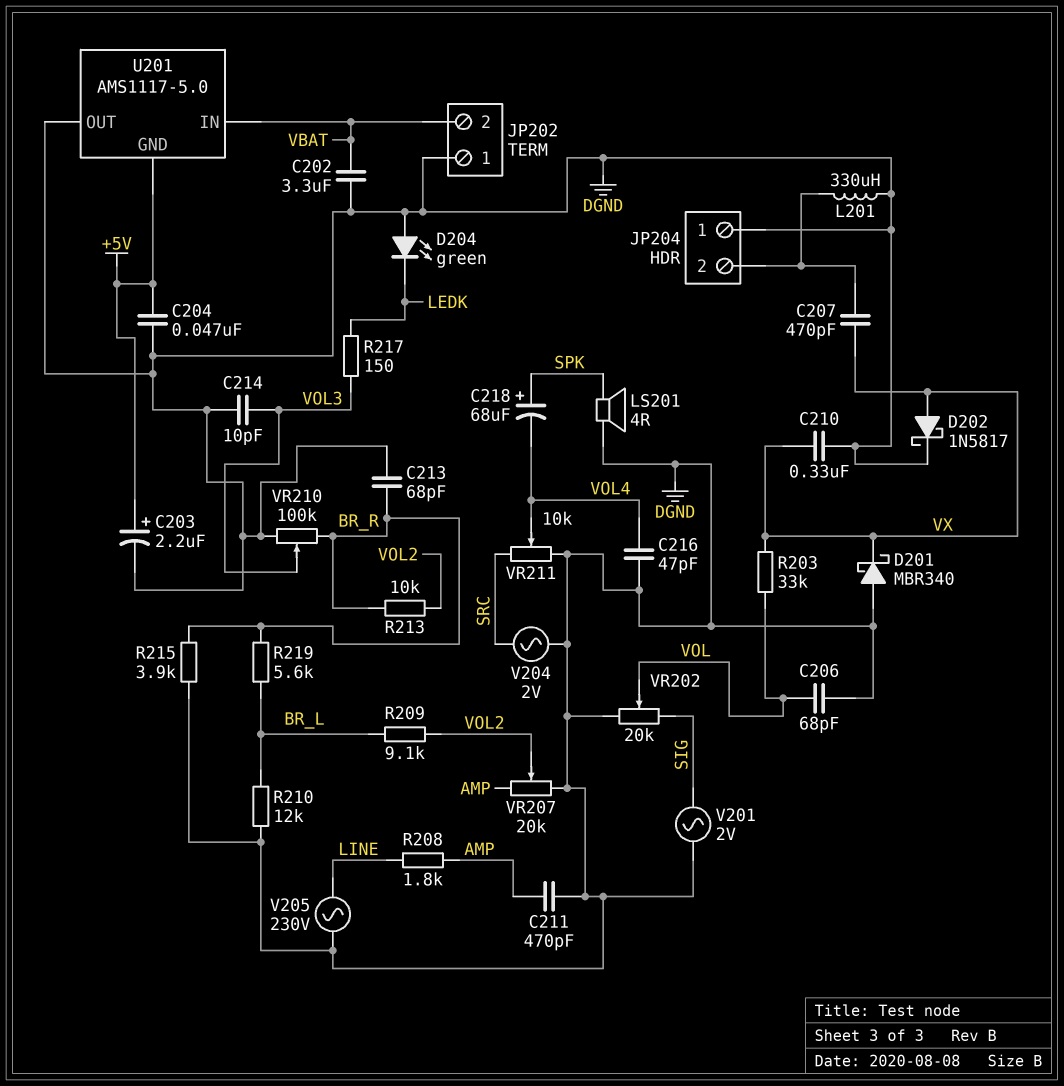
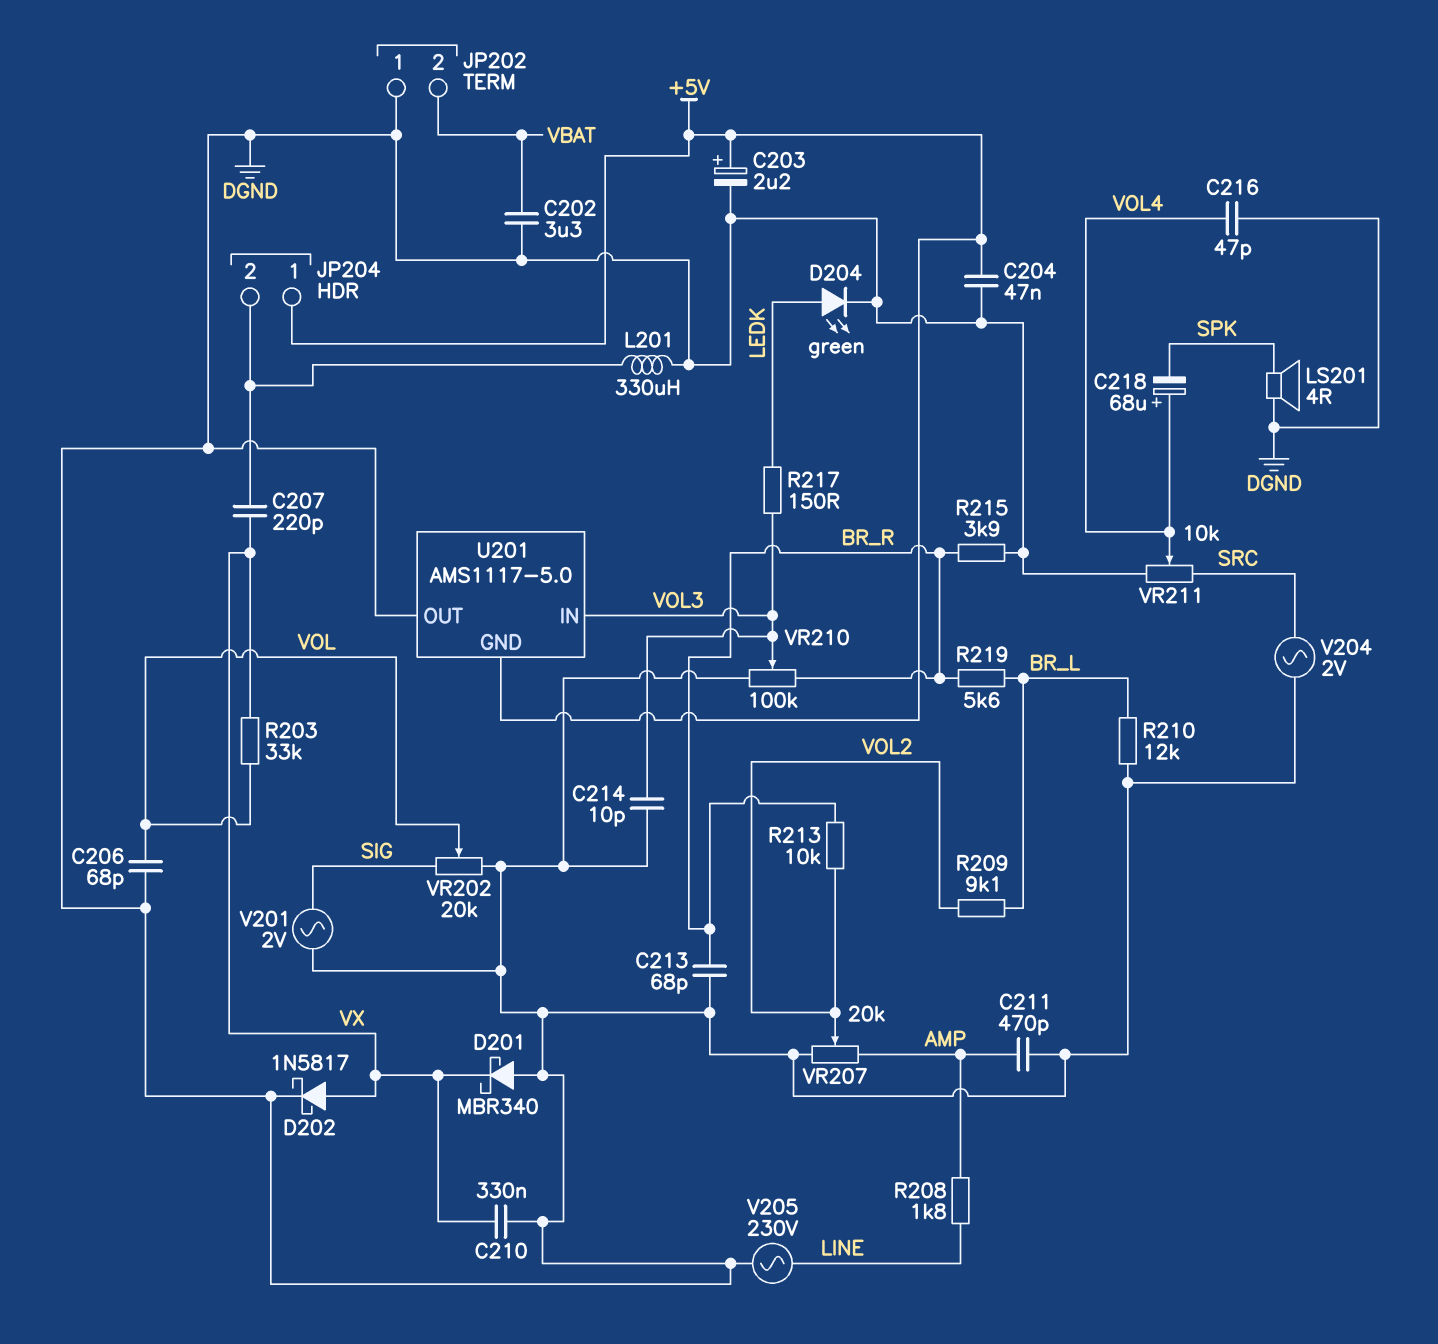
C207: 470pF (JP204/2, VX) -> 220pF (JP204/2, VX)
C218: 68uF (plus SPK, minus VOL4) -> 68uF (plus VOL4, minus SPK)
D204: LED green (A DGND, K LEDK) -> LED green (A LEDK, K DGND)
JP204 pin 1: DGND -> +5V
U201 pin IN: VBAT -> VOL3

